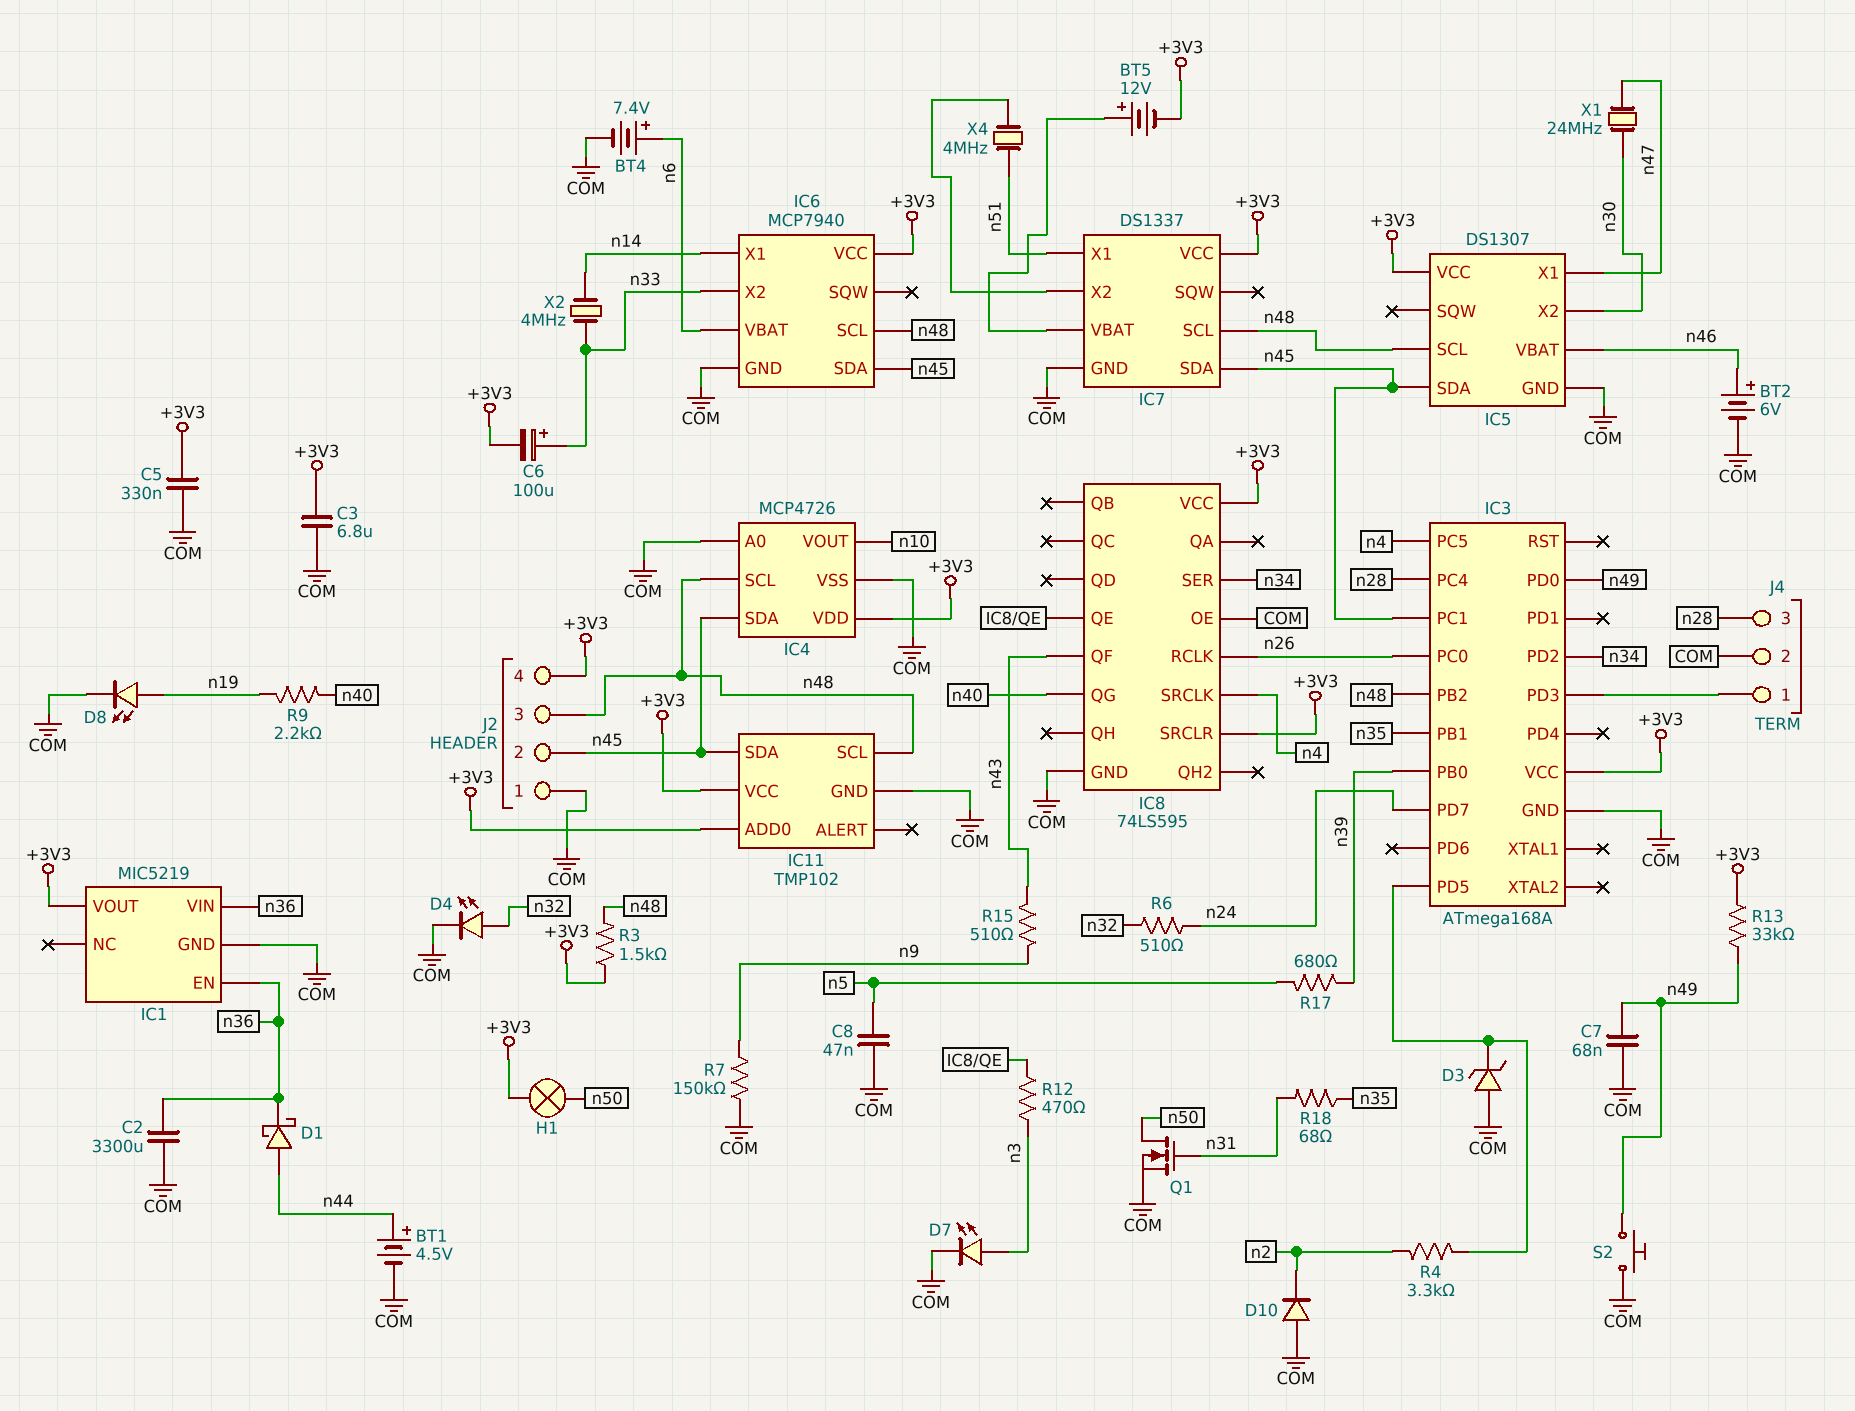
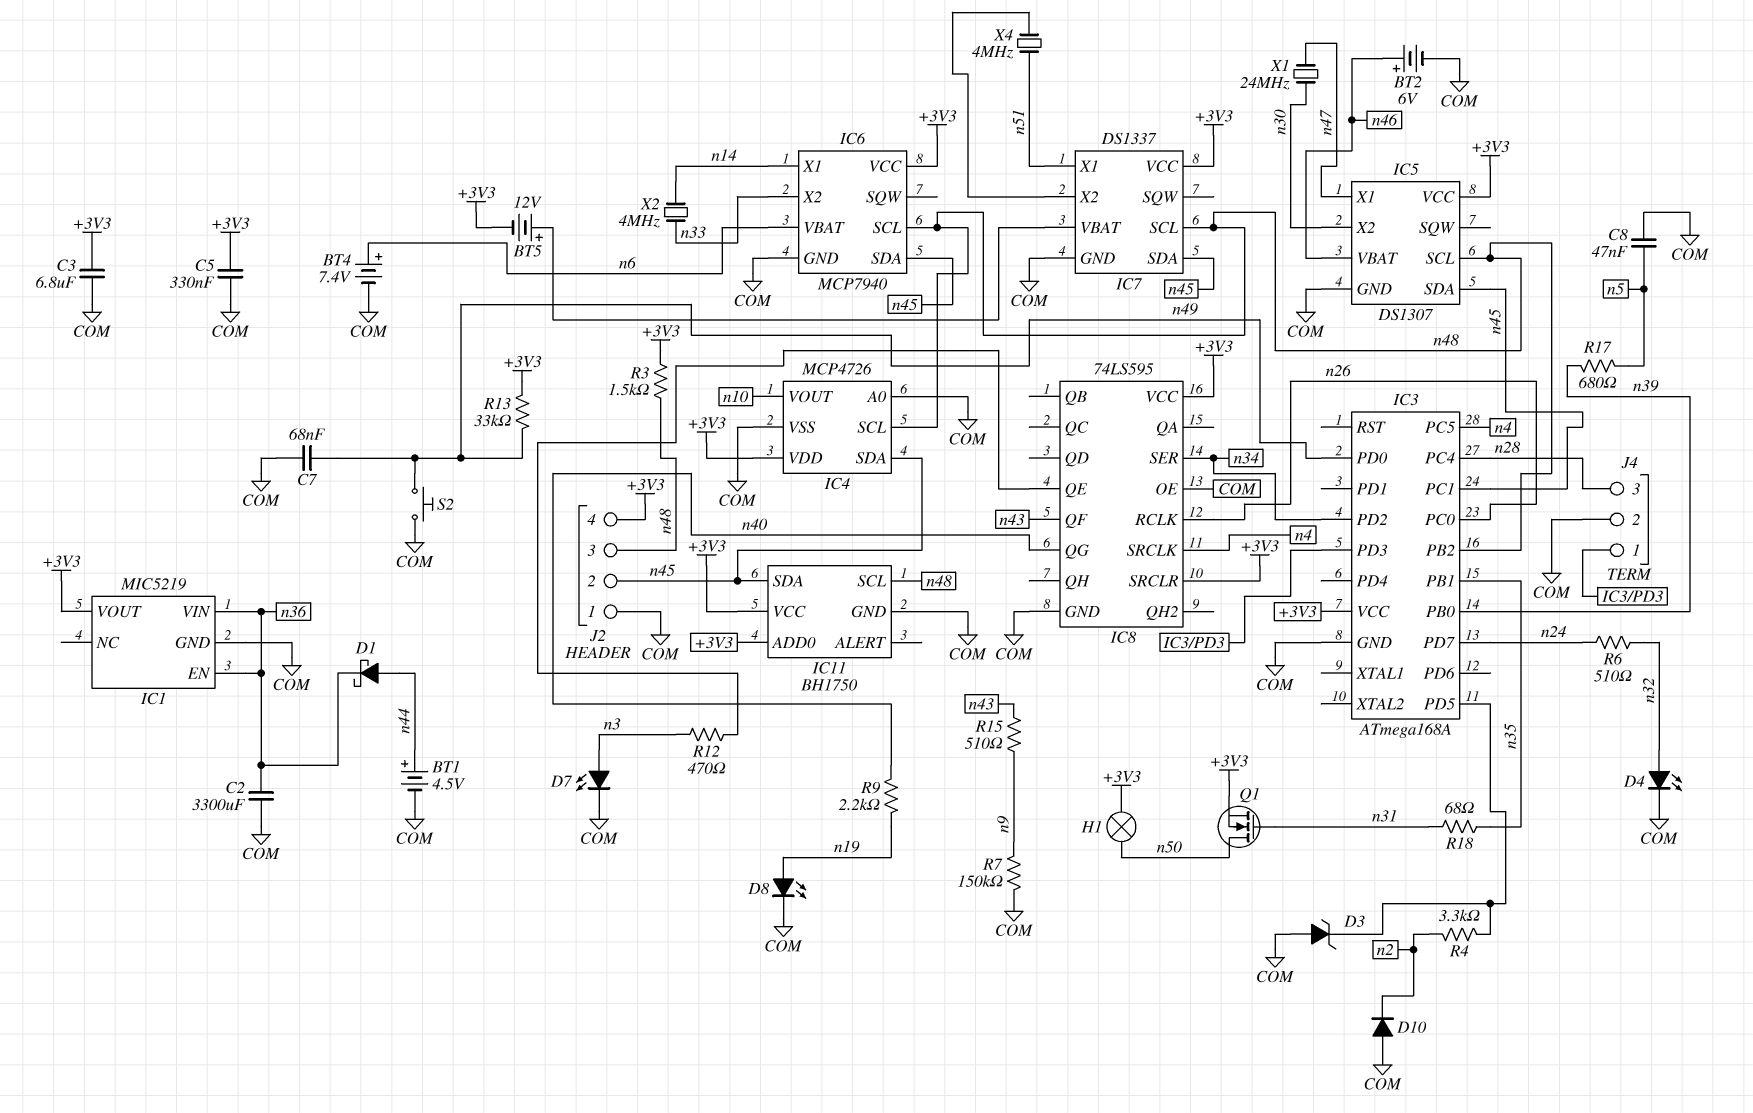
C6: 100uF (plus n33, minus +3V3) -> none
IC11: TMP102 -> BH1750
Q1: NMOS (G n31, D n50, S COM) -> NMOS (G n31, D n50, S +3V3)

